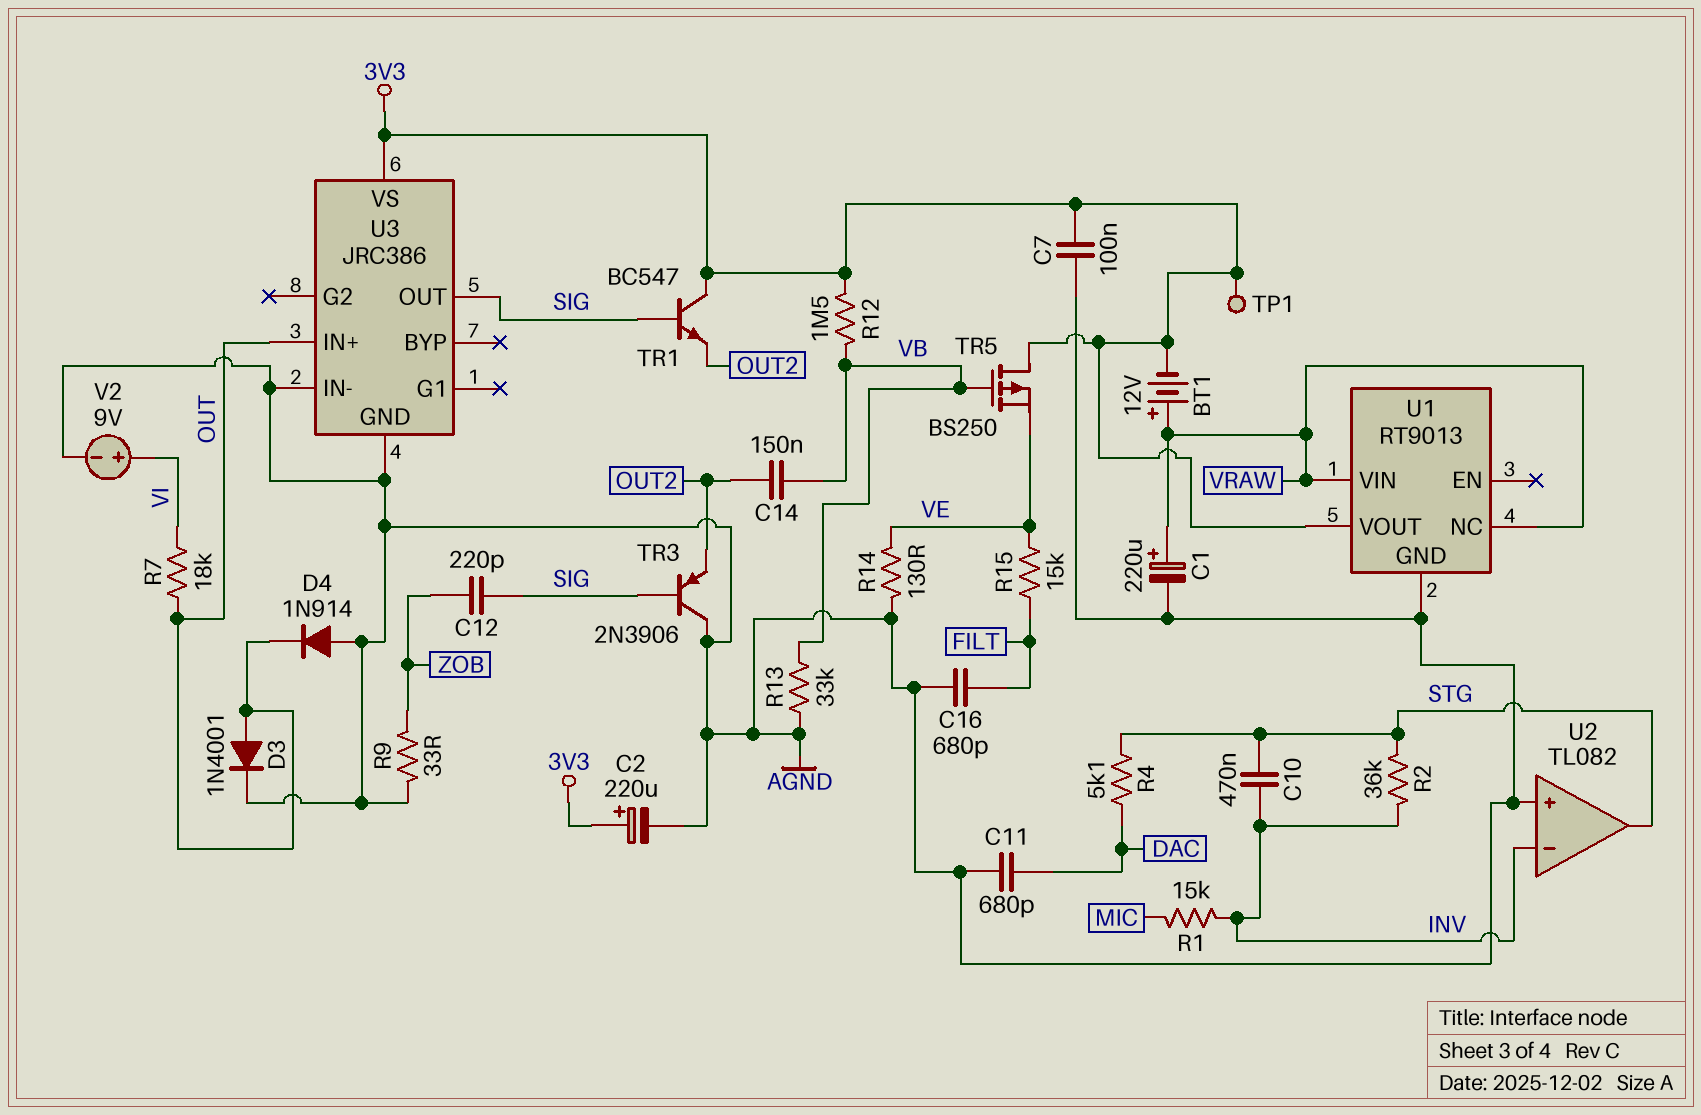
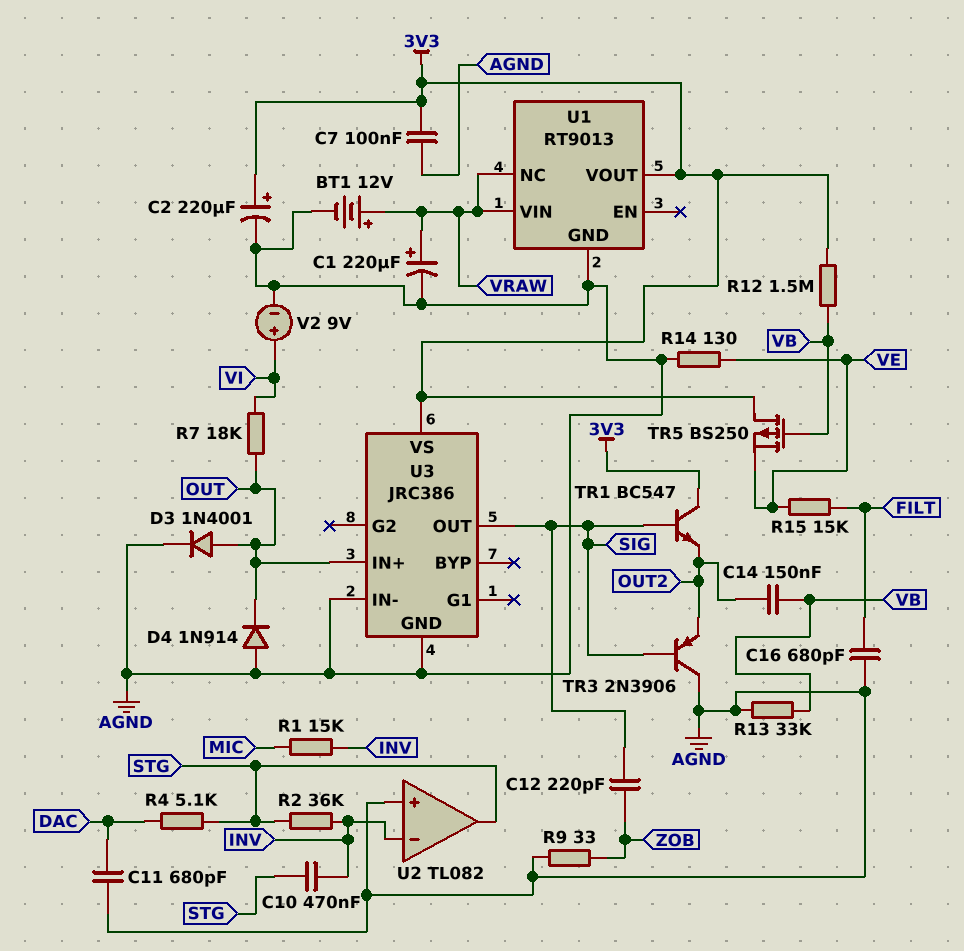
BT1: 12V (plus VRAW, minus 3V3) -> 12V (plus VRAW, minus AGND)
TP1: test point (3V3) -> none

